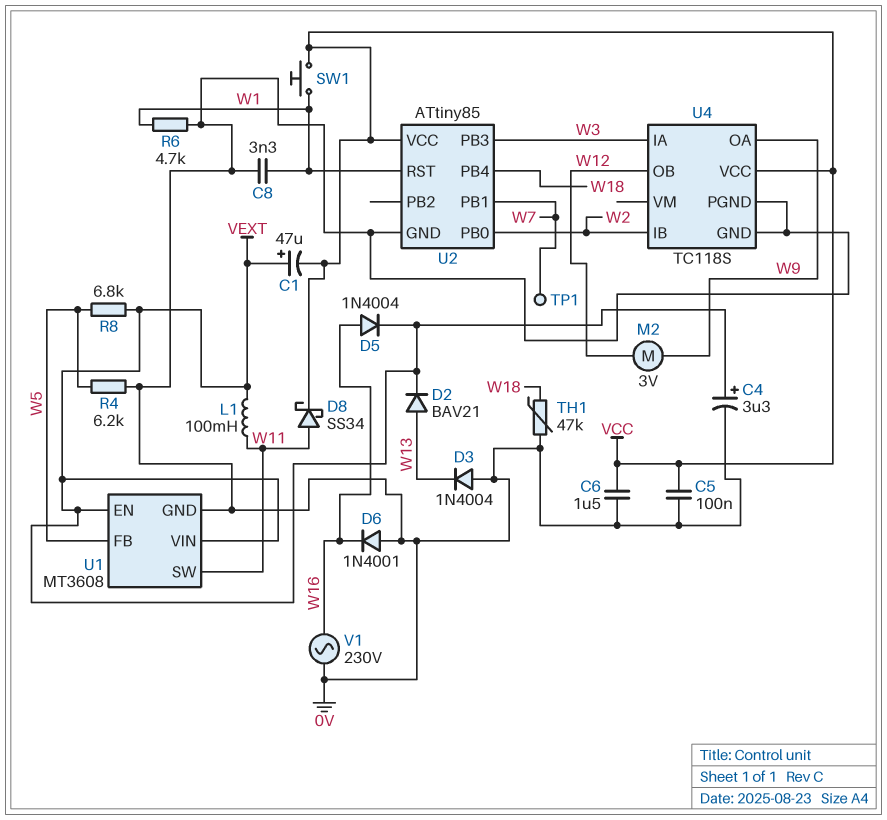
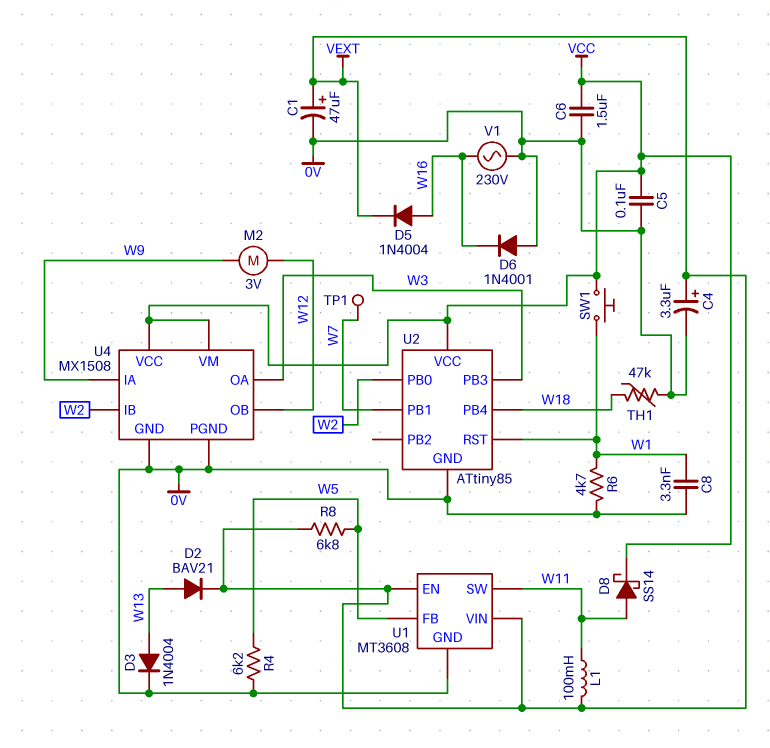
C1: 47uF (plus VEXT, minus VCC) -> 47uF (plus VEXT, minus 0V)
D3: diode 1N4004 (A 0V, K W13) -> diode 1N4004 (A W13, K 0V)
D8: schottky SS34 (A W11, K VCC) -> schottky SS14 (A W11, K VCC)
U4: TC118S -> MX1508
U4 pin IA: W3 -> W9
U4 pin OA: W9 -> W3
U4 pin VM: none -> VCC

